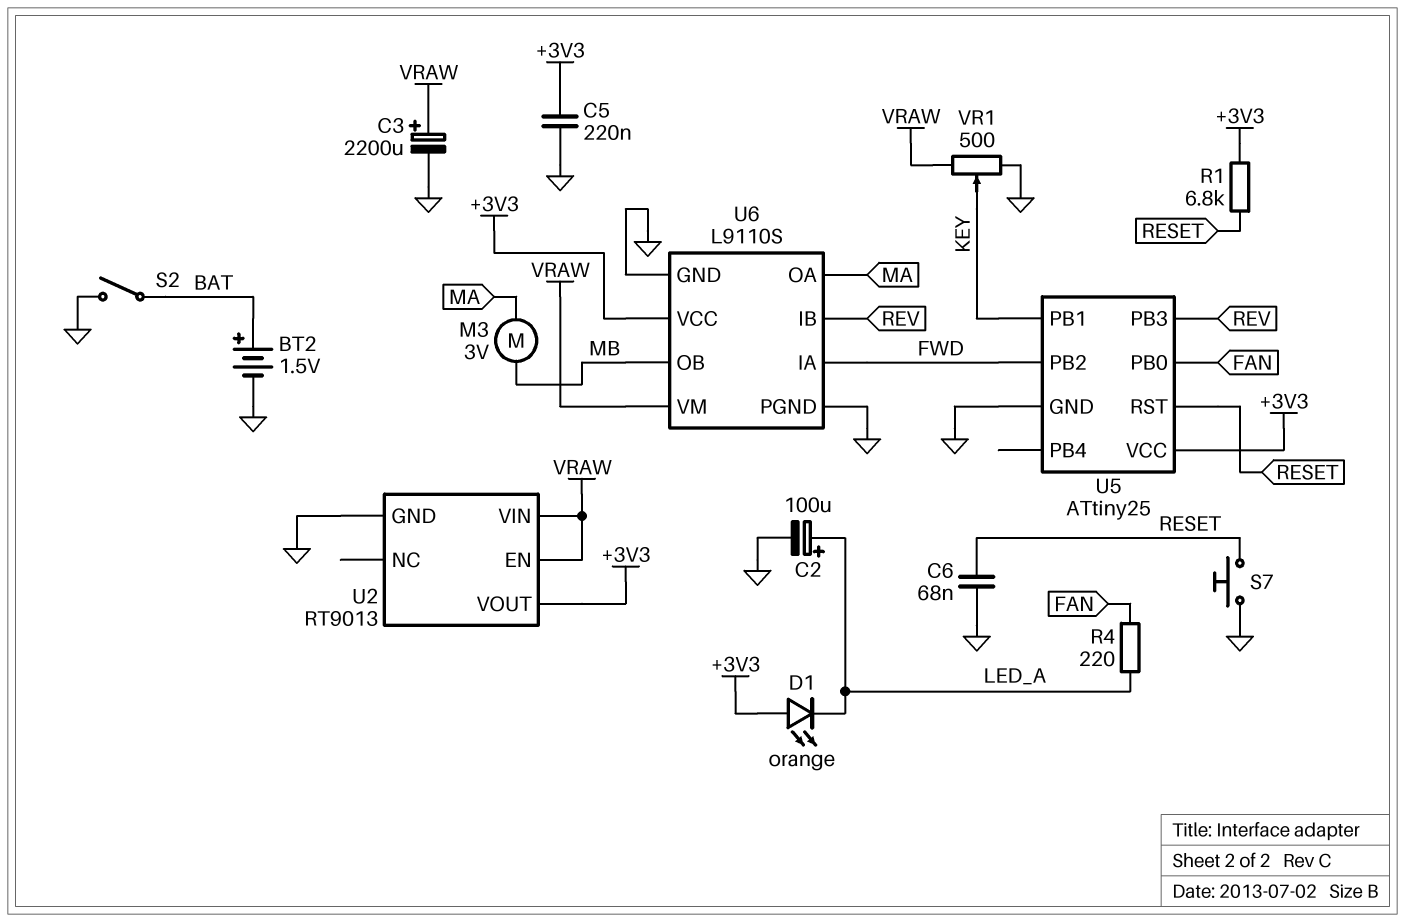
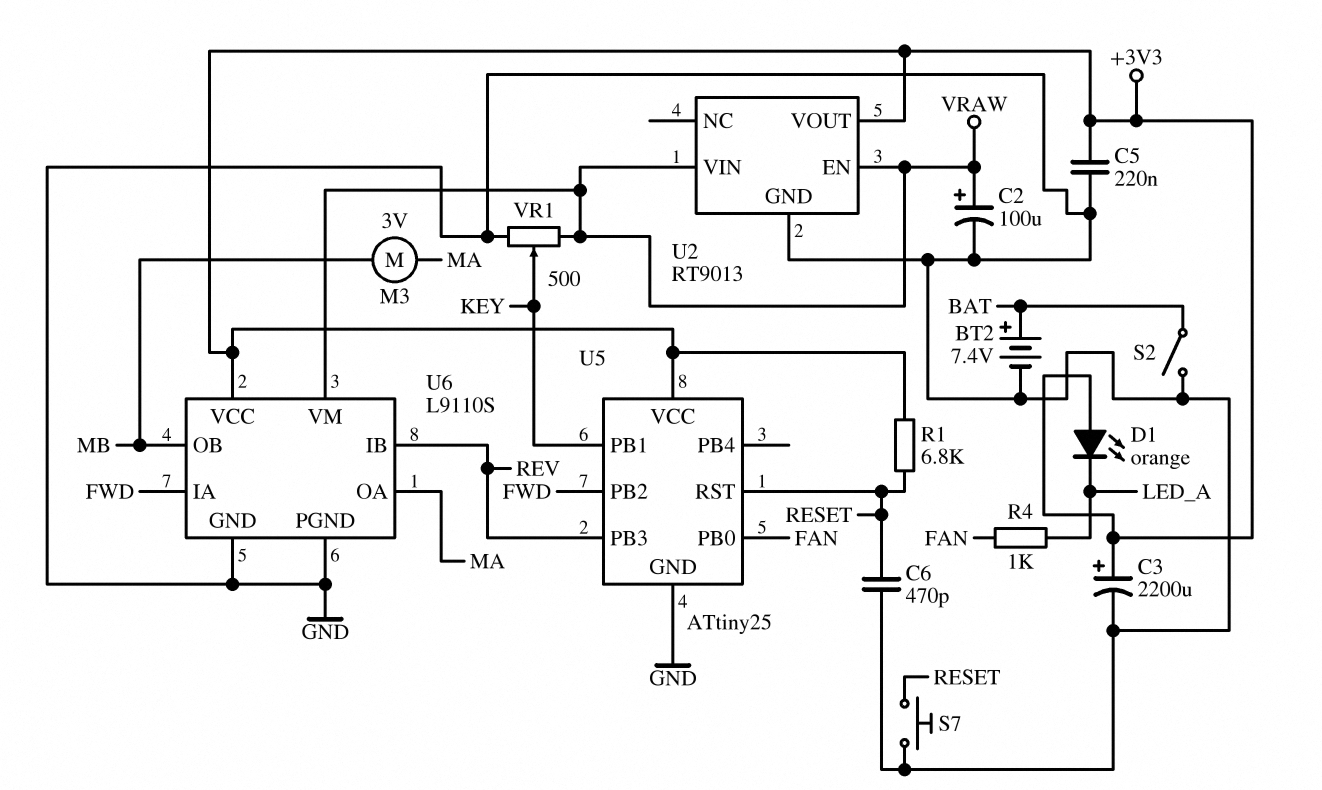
BT2: 1.5V (plus BAT, minus GND) -> 7.4V (plus BAT, minus GND)
C2: 100uF (plus LED_A, minus GND) -> 100uF (plus VRAW, minus GND)
C3: 2200uF (plus VRAW, minus GND) -> 2200uF (plus +3V3, minus GND)
C6: 68nF (GND, RESET) -> 470pF (GND, RESET)
R4: 220 (FAN, LED_A) -> 1k (FAN, LED_A)

